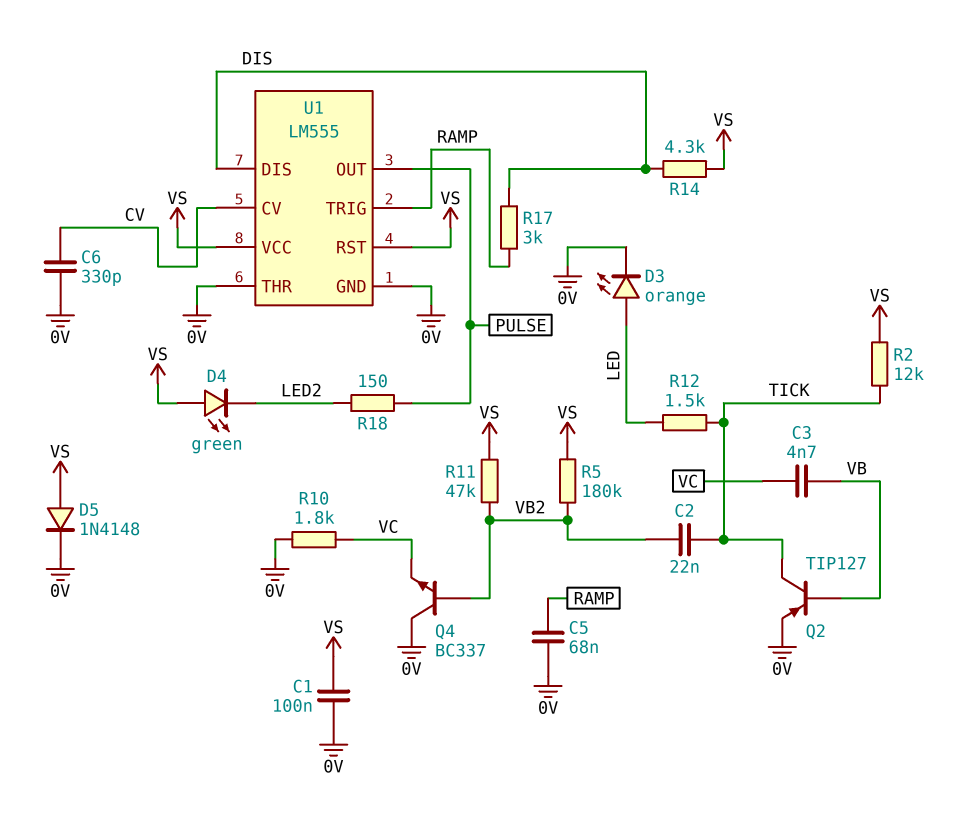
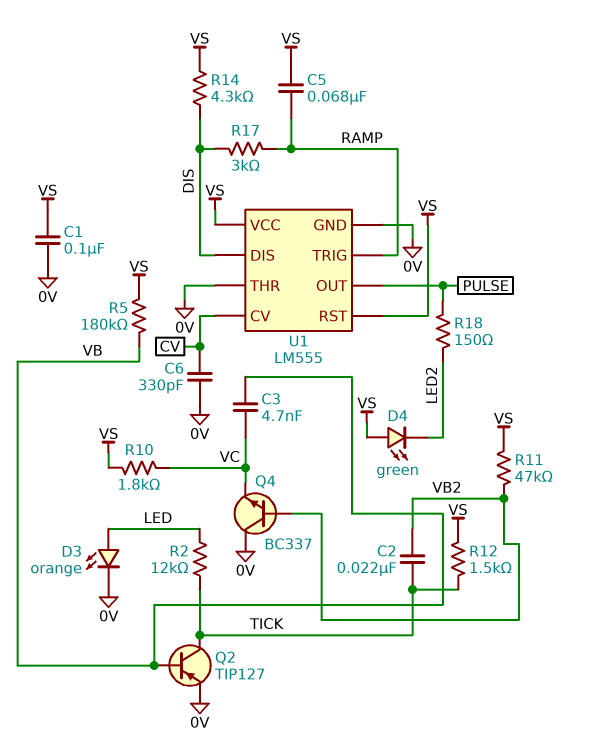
C5: 68nF (0V, RAMP) -> 68nF (RAMP, VS)
D5: diode 1N4148 (A VS, K 0V) -> none
R2: 12k (TICK, VS) -> 12k (LED, TICK)
R5: 180k (VB2, VS) -> 180k (VB, VS)
R10: 1.8k (0V, VC) -> 1.8k (VC, VS)
R12: 1.5k (LED, TICK) -> 1.5k (TICK, VS)

